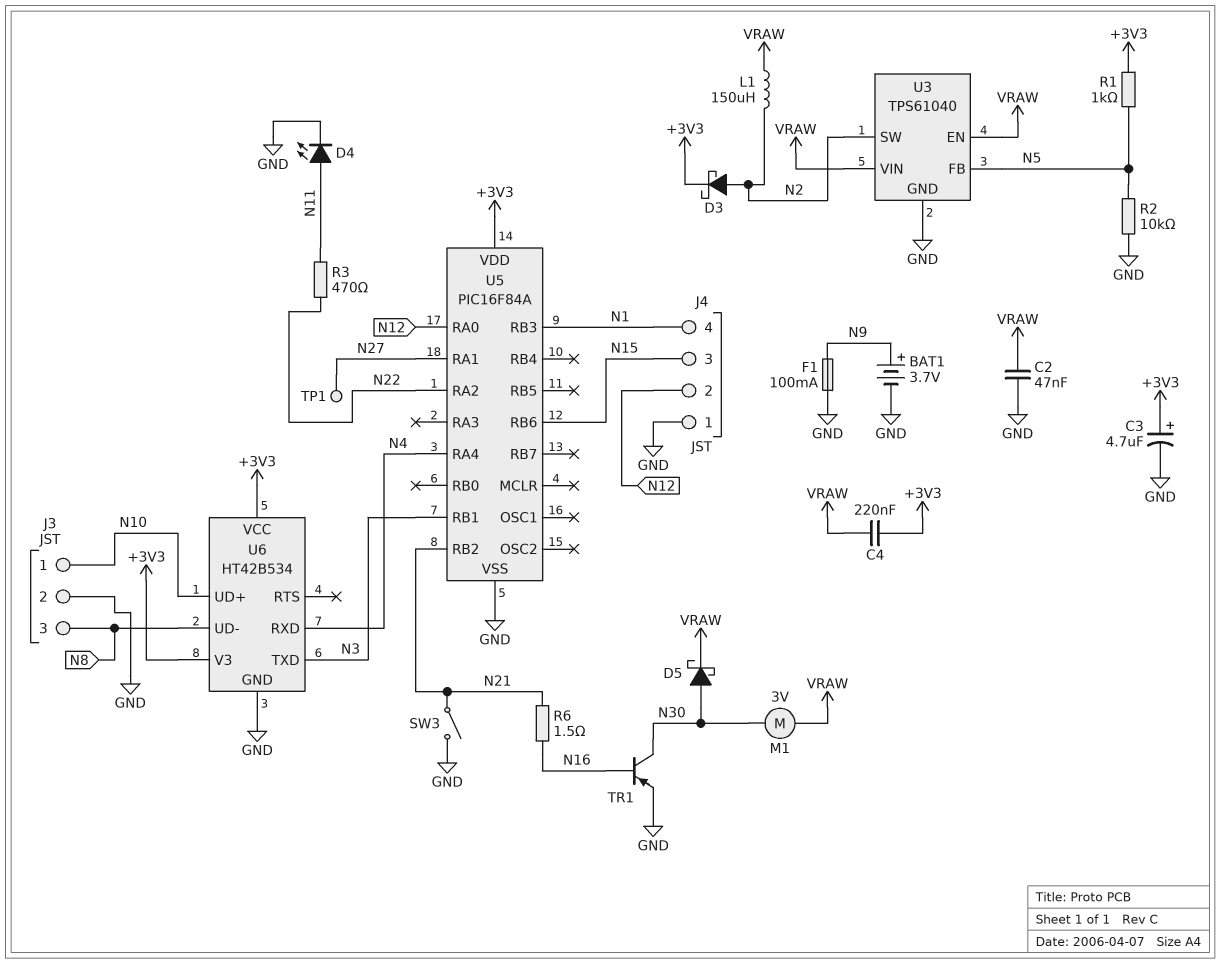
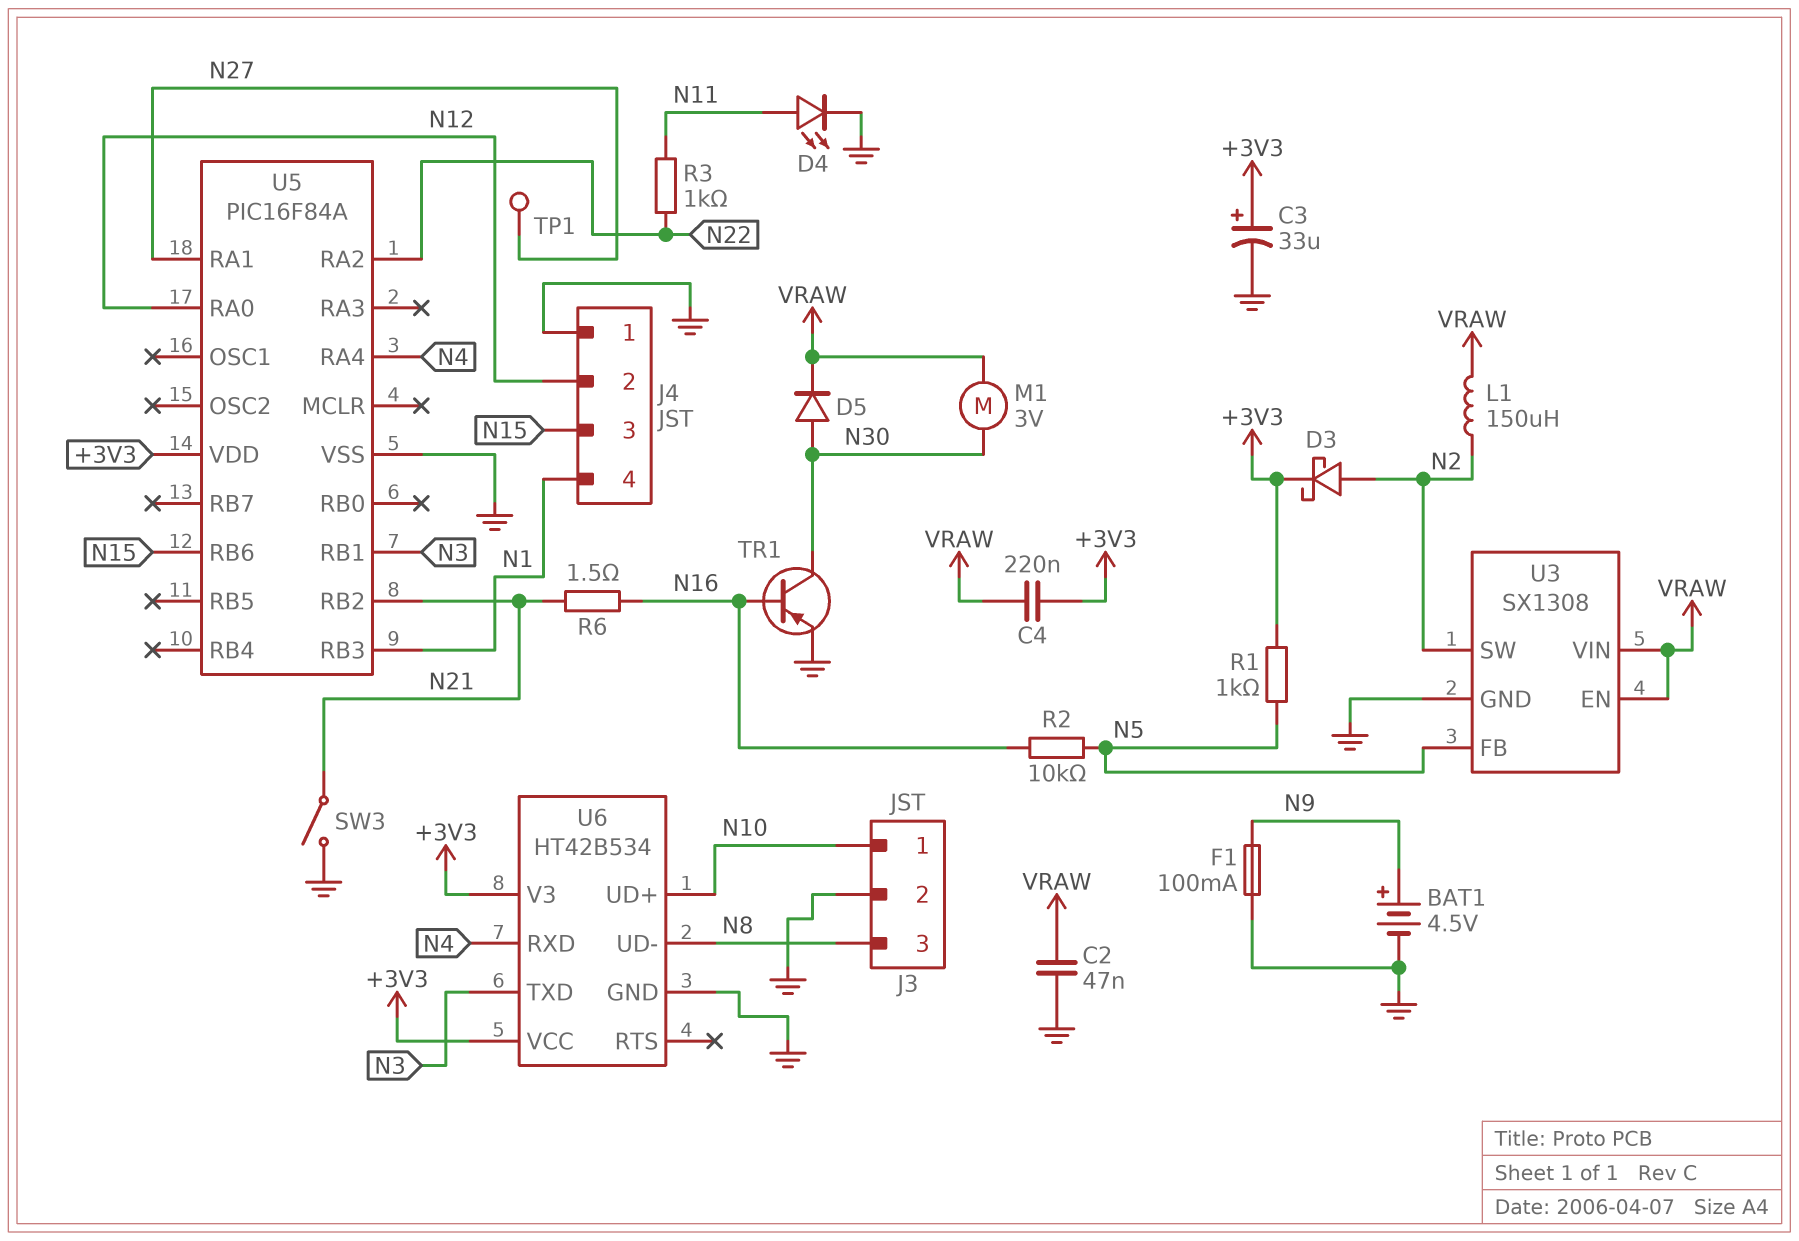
BAT1: 3.7V (plus N9, minus GND) -> 4.5V (plus N9, minus GND)
C3: 4.7uF (plus +3V3, minus GND) -> 33uF (plus +3V3, minus GND)
D5: schottky (A N30, K VRAW) -> diode (A N30, K VRAW)
R2: 10k (GND, N5) -> 10k (N5, N16)
R3: 470 (N11, N22) -> 1k (N11, N22)
U3: TPS61040 -> SX1308

